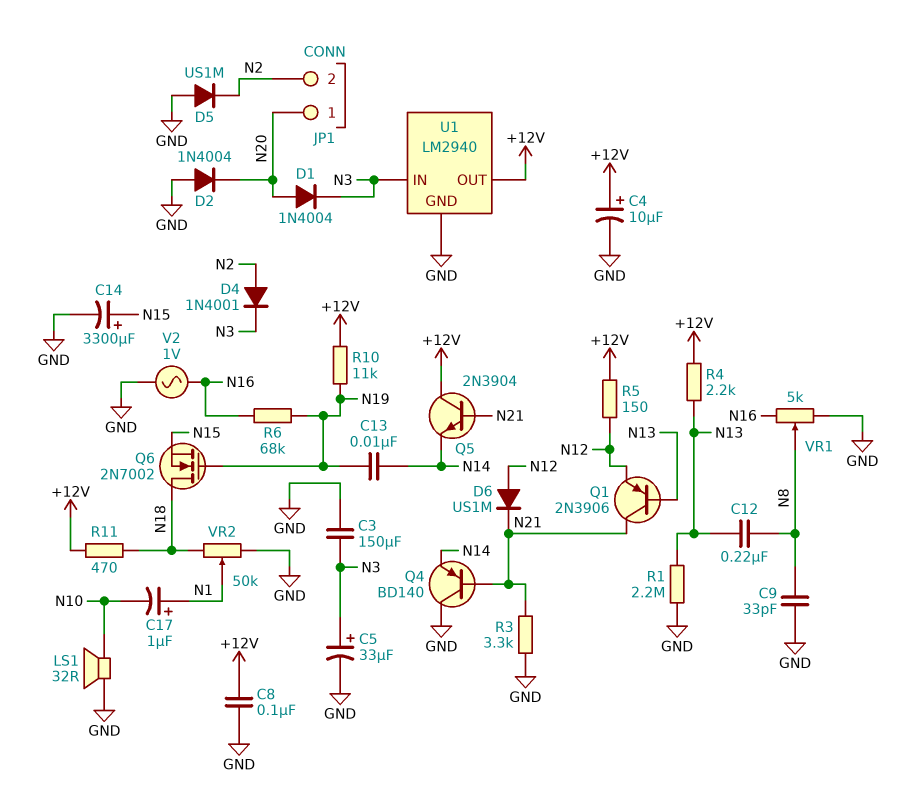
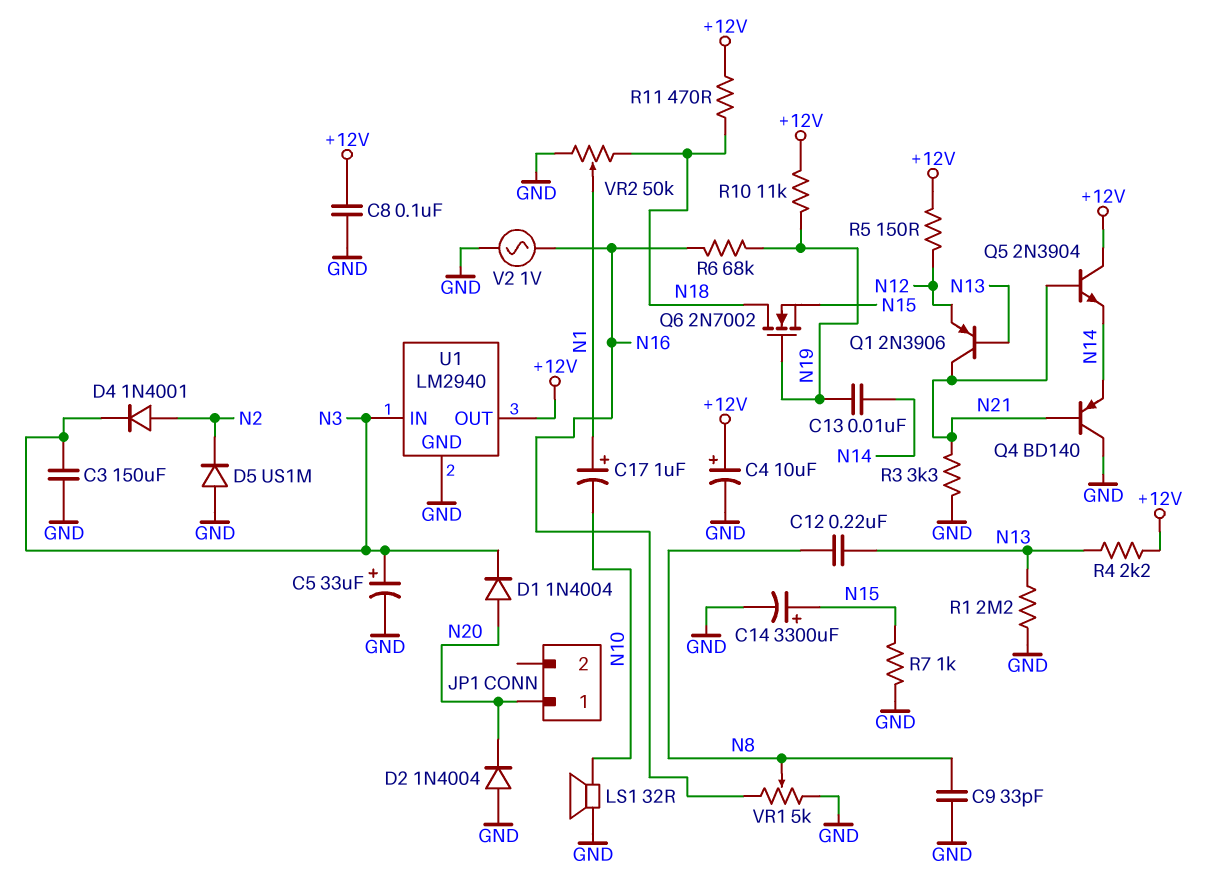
D6: diode US1M (A N12, K N21) -> none
JP1 pin 2: N2 -> none
R7: none -> 1k (GND, N15)

